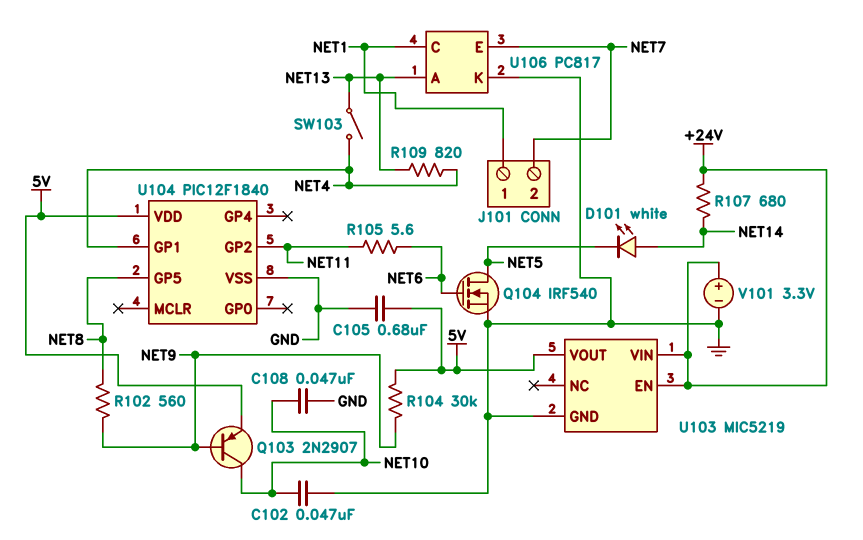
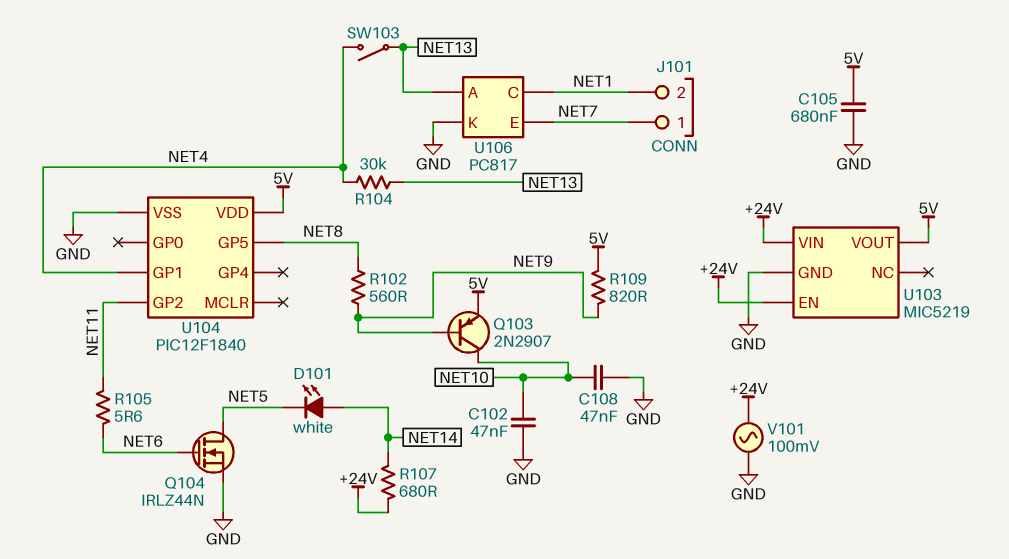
J101 pin 1: NET1 -> NET7
J101 pin 2: NET7 -> NET1
Q104: NMOS IRF540 (G NET6, D NET5, S GND) -> NMOS IRLZ44N (G NET6, D NET5, S GND)
R104: 30k (5V, NET9) -> 30k (NET4, NET13)
R109: 820 (NET4, NET13) -> 820 (5V, NET9)
V101: 3.3V (plus +24V, minus GND) -> AC 100mV (+24V, GND)

